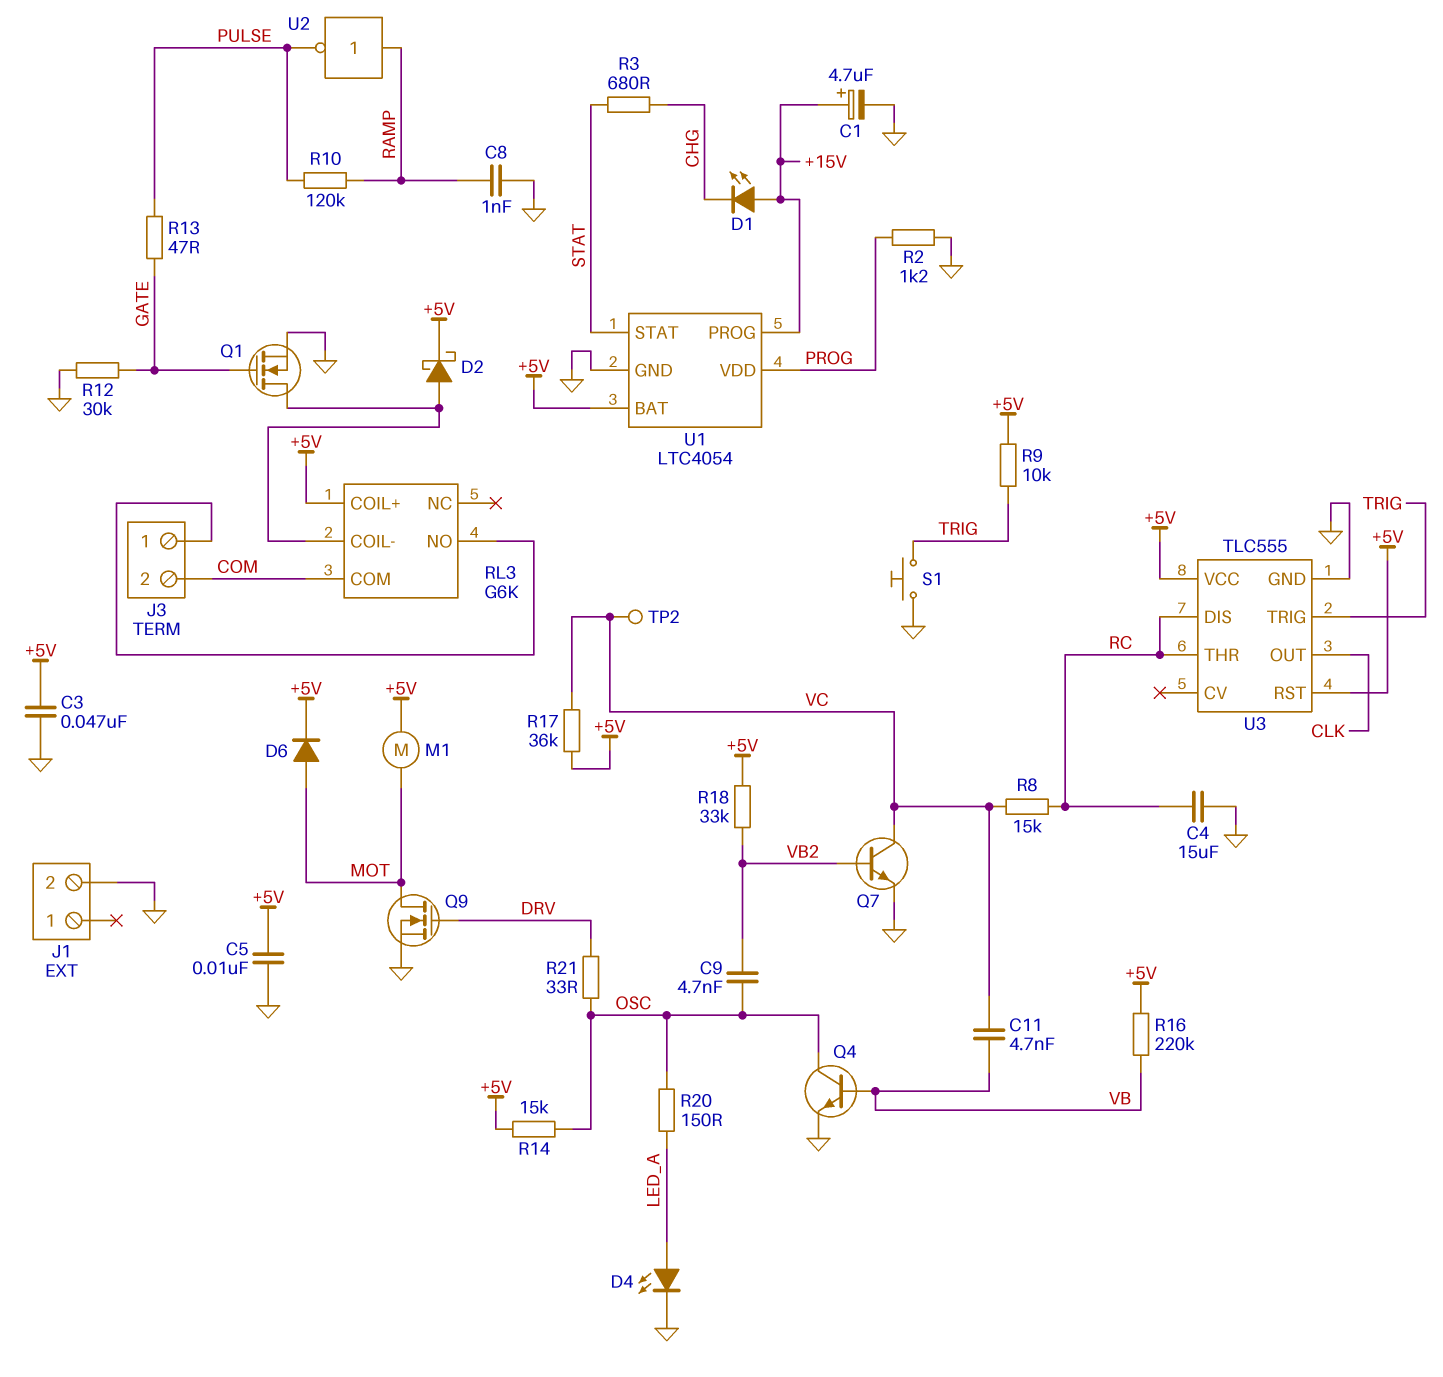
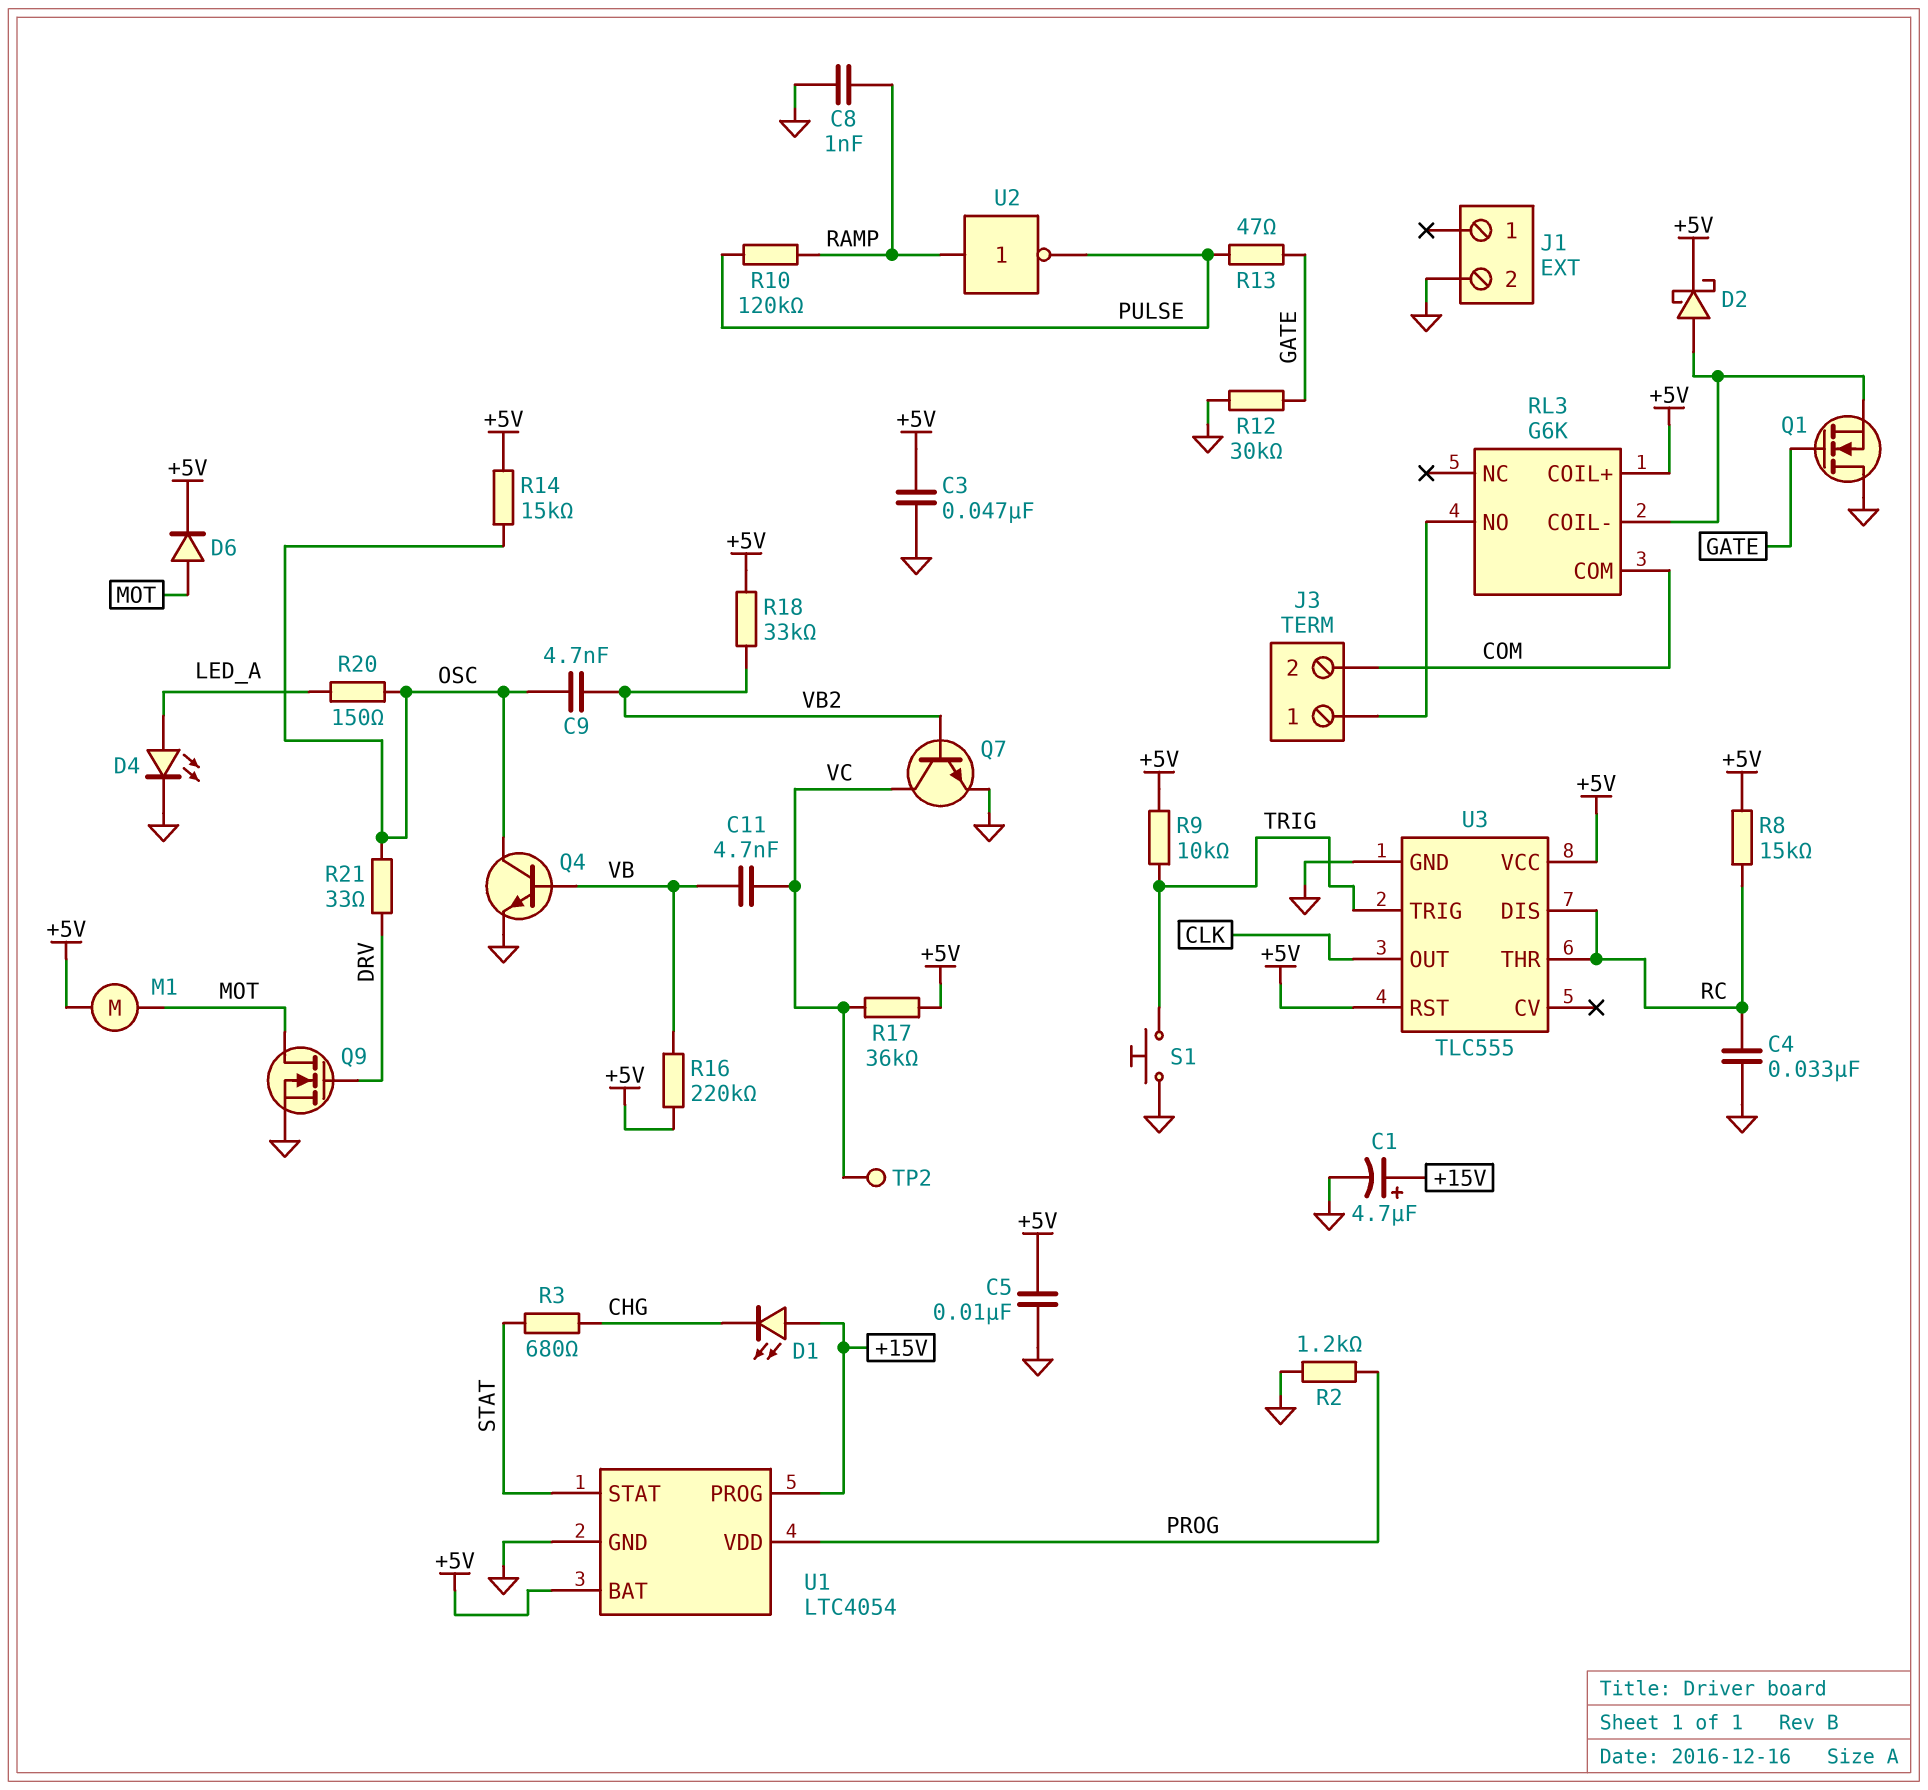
C4: 15uF (GND, RC) -> 33nF (GND, RC)
Q1: NMOS (G GATE, D RL3/COIL-, S GND) -> NMOS (G GATE, D GND, S RL3/COIL-)
R8: 15k (RC, VC) -> 15k (+5V, RC)

